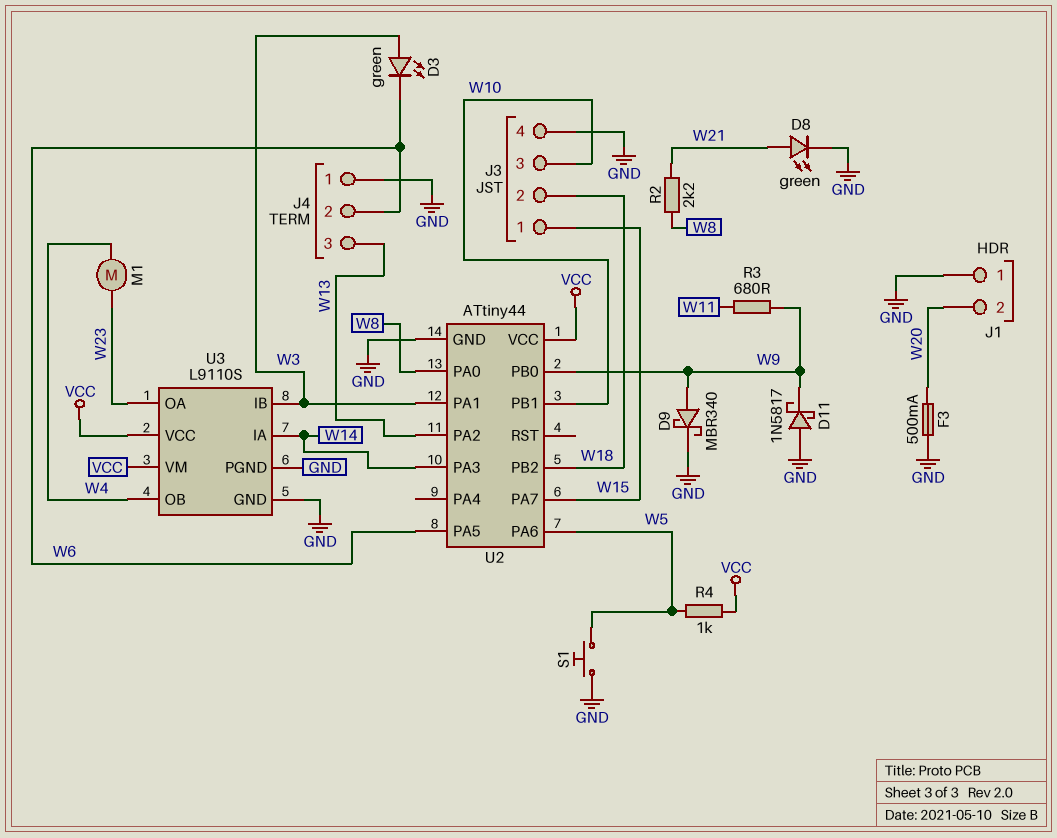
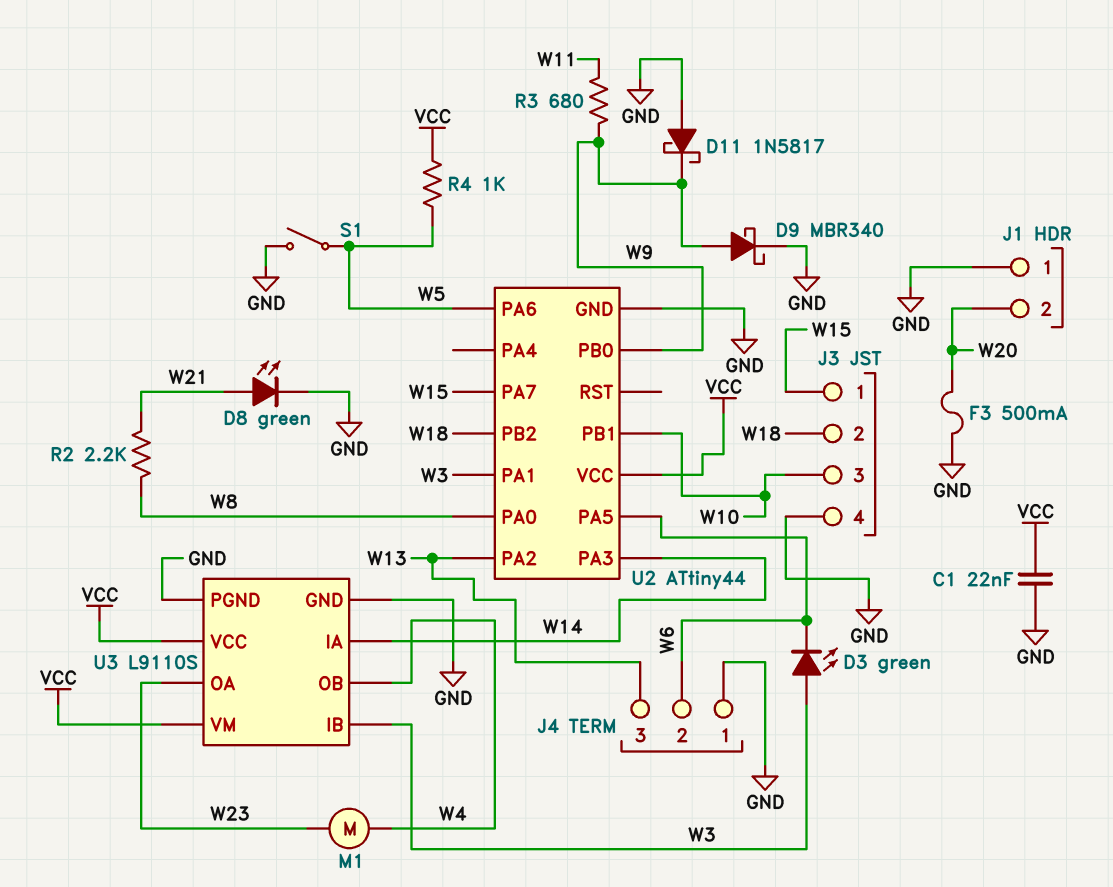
C1: none -> 22nF (GND, VCC)
S1: button (GND, W5) -> switch (GND, W5)

